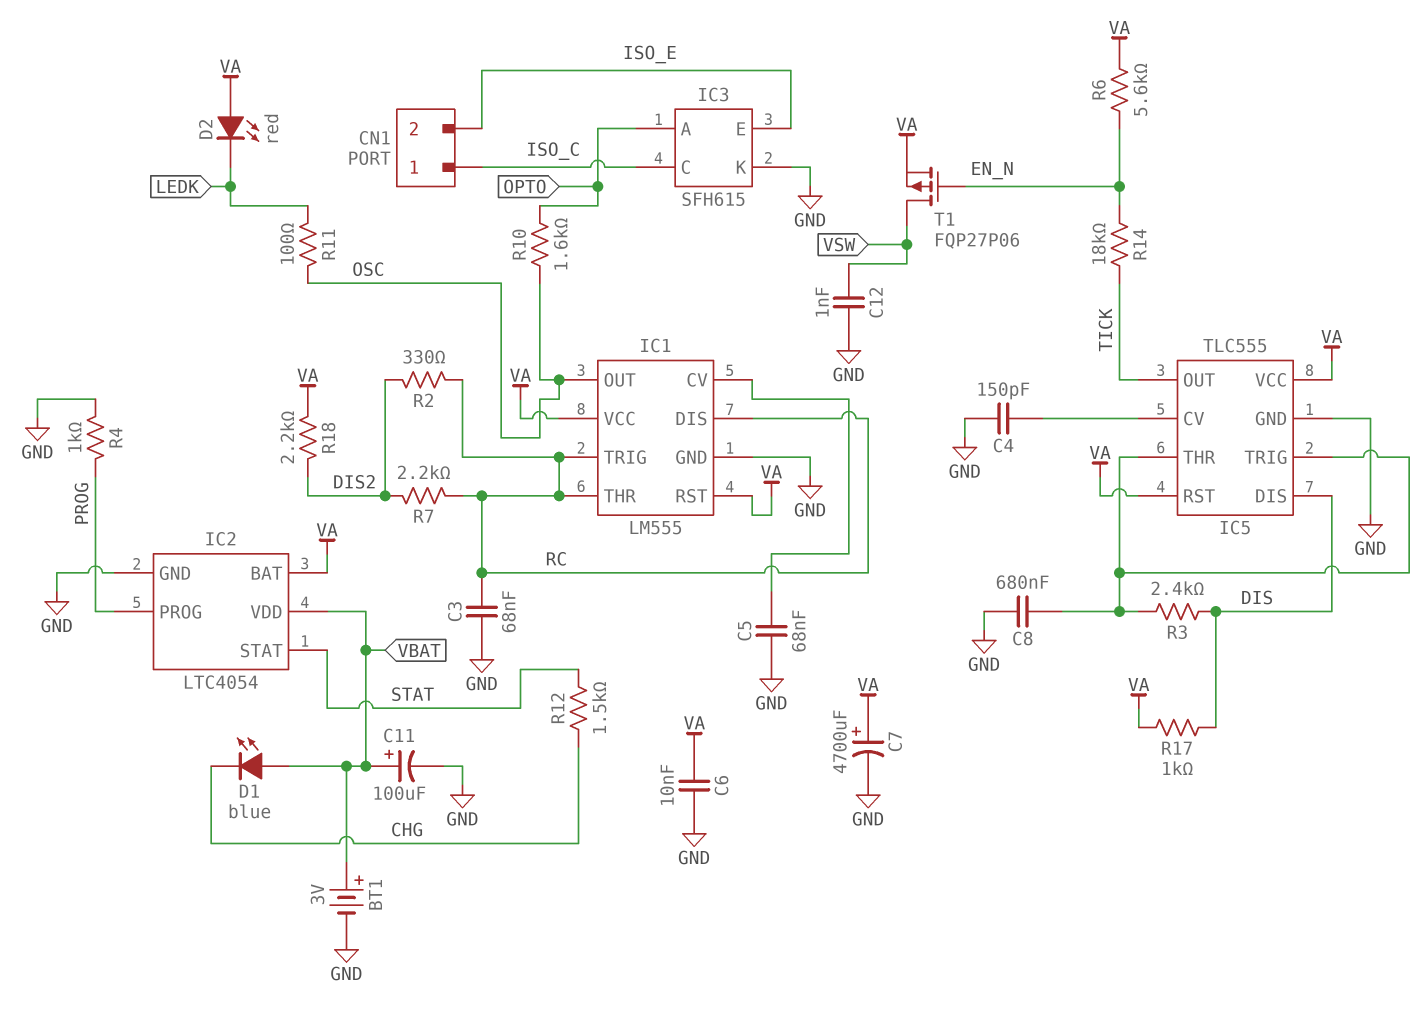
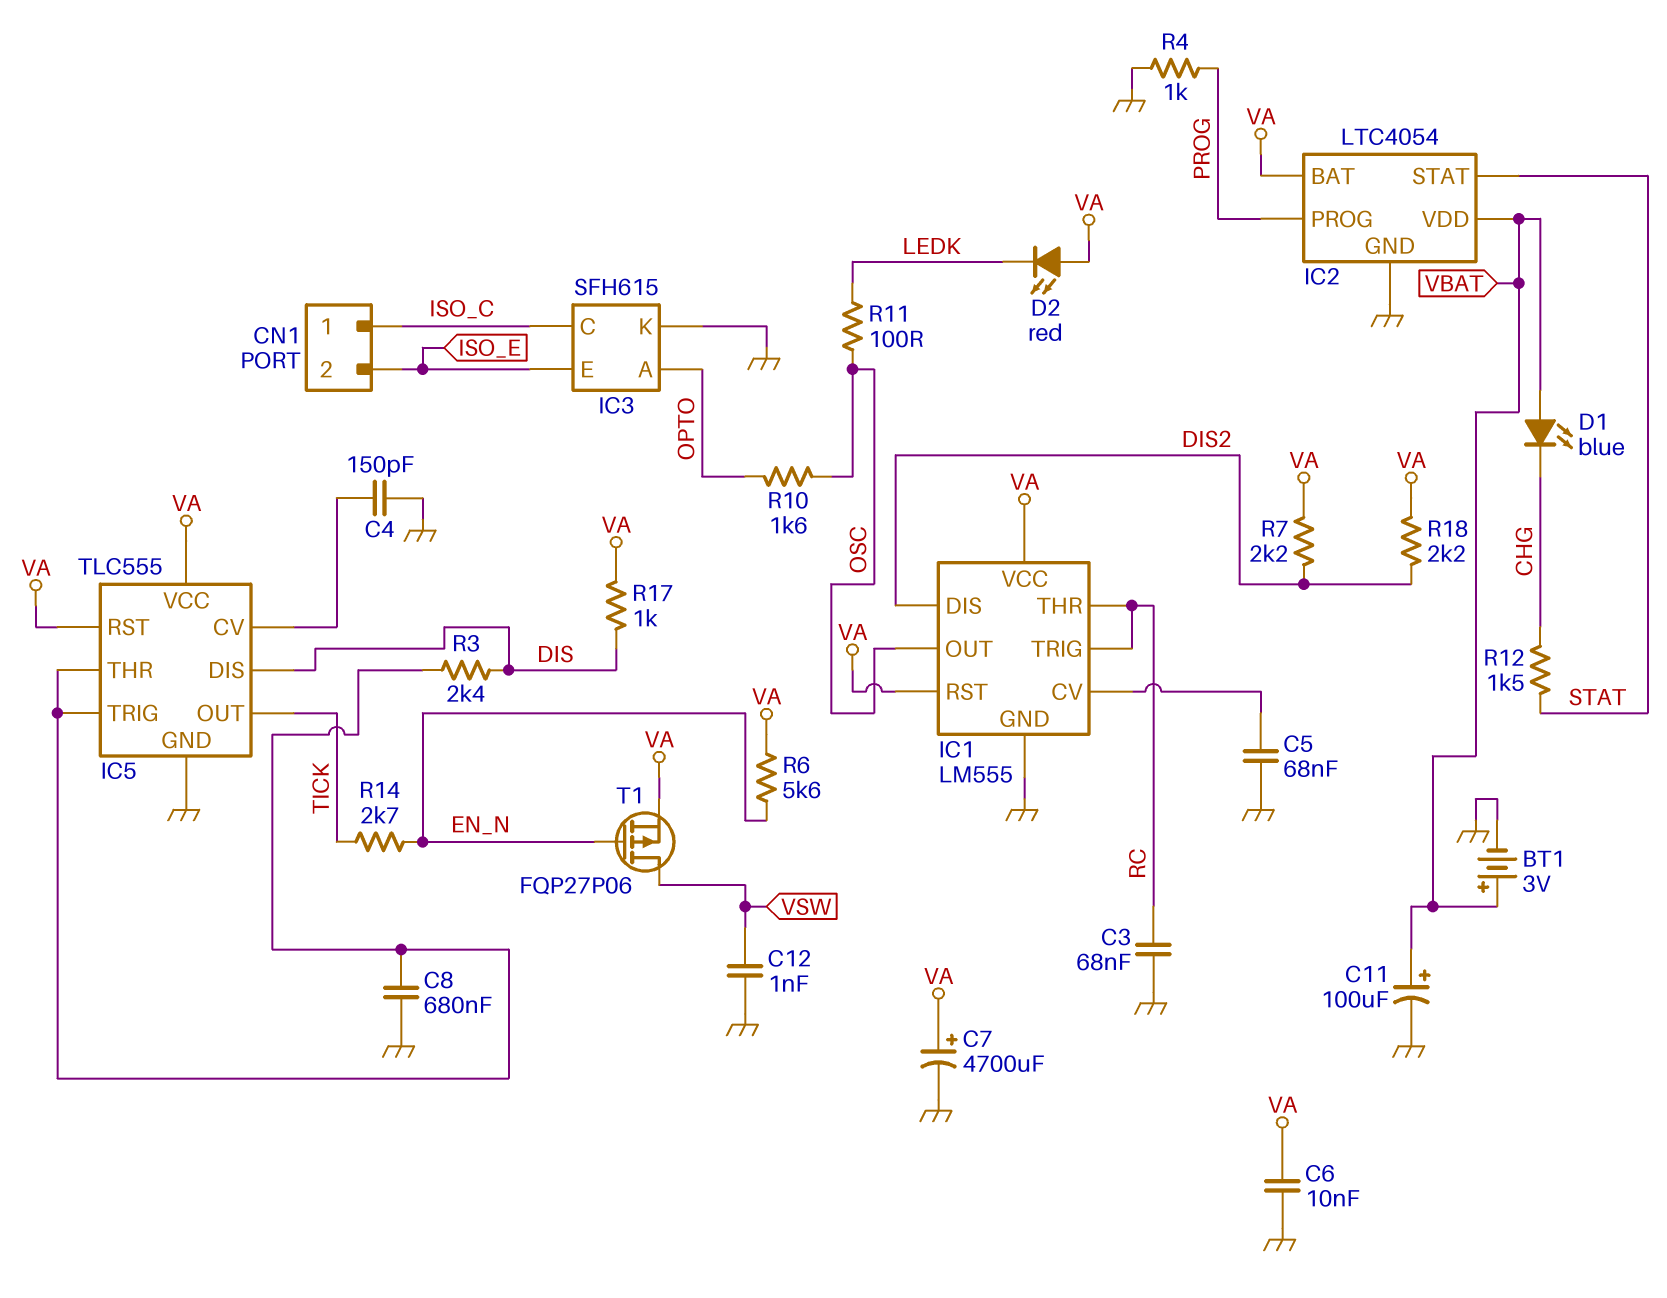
IC1 pin DIS: RC -> DIS2
R2: 330 (DIS2, RC) -> none
R7: 2.2k (DIS2, RC) -> 2.2k (DIS2, VA)
R14: 18k (EN_N, TICK) -> 2.7k (EN_N, TICK)

